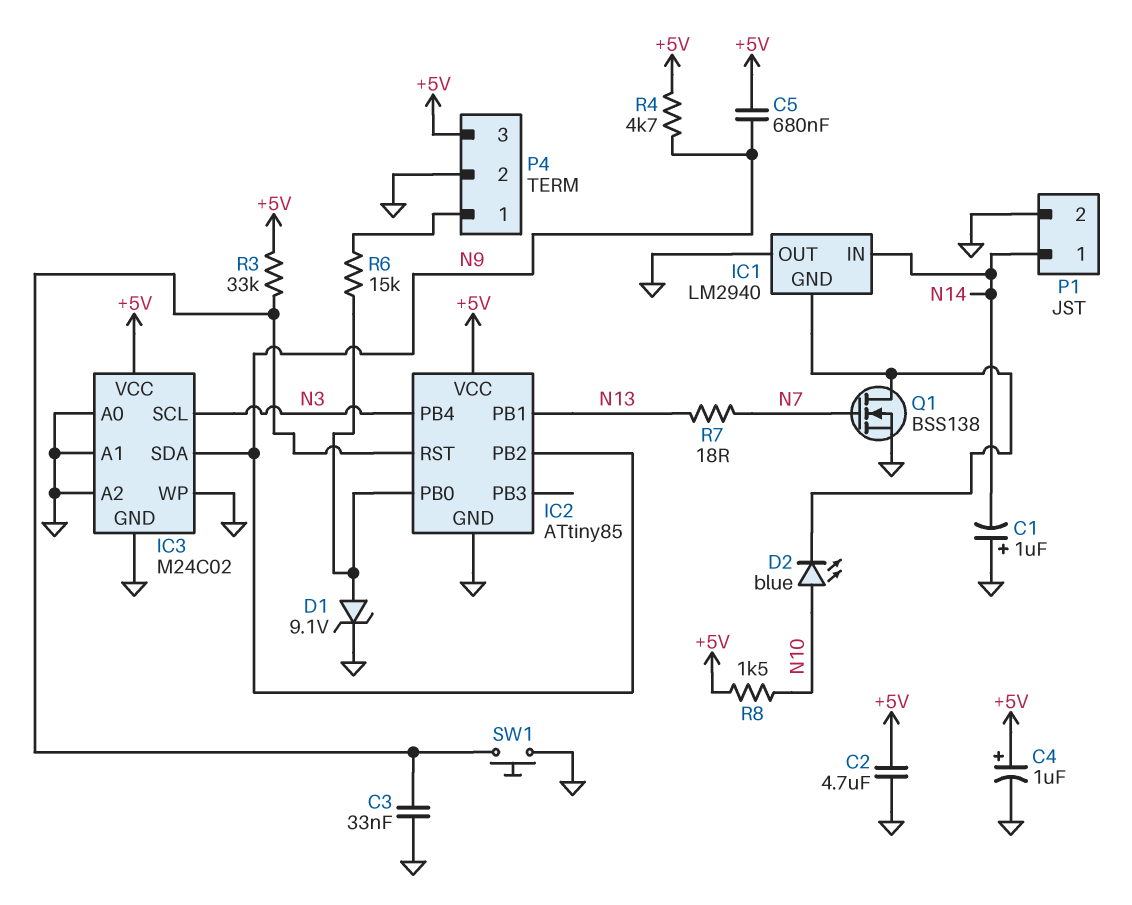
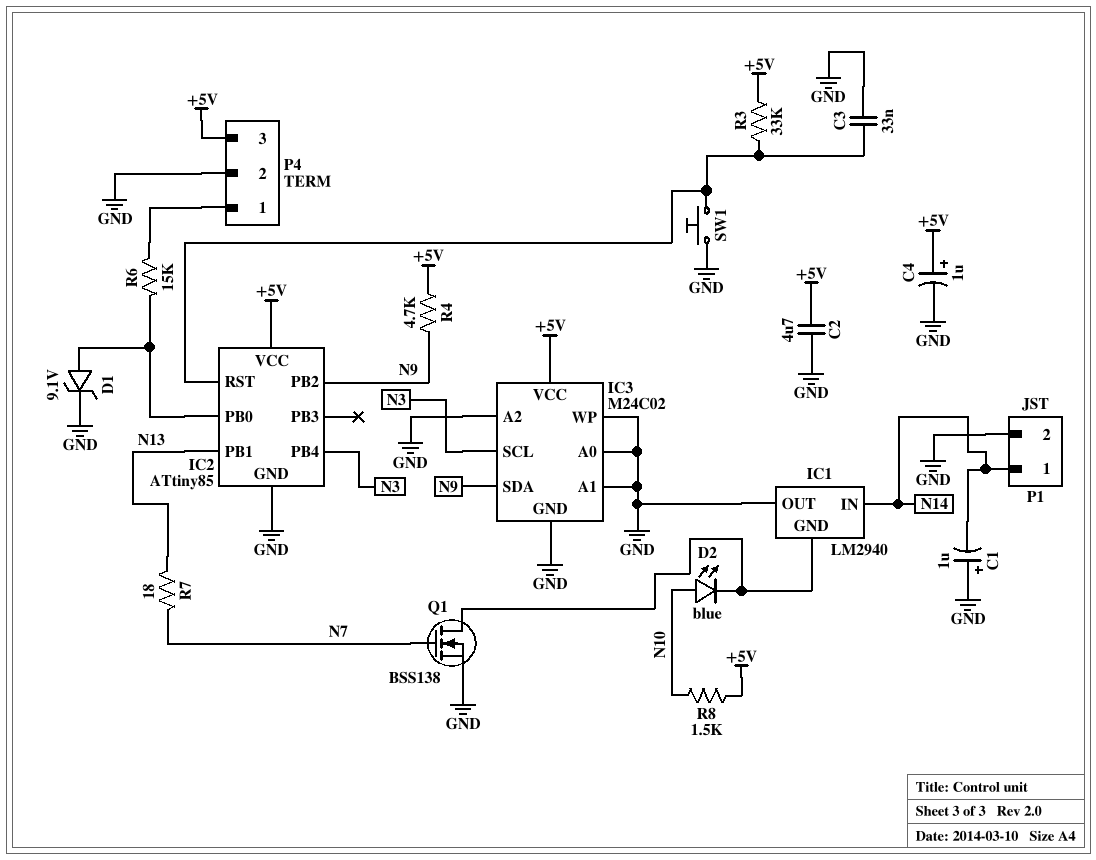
C5: 680nF (+5V, N9) -> none

